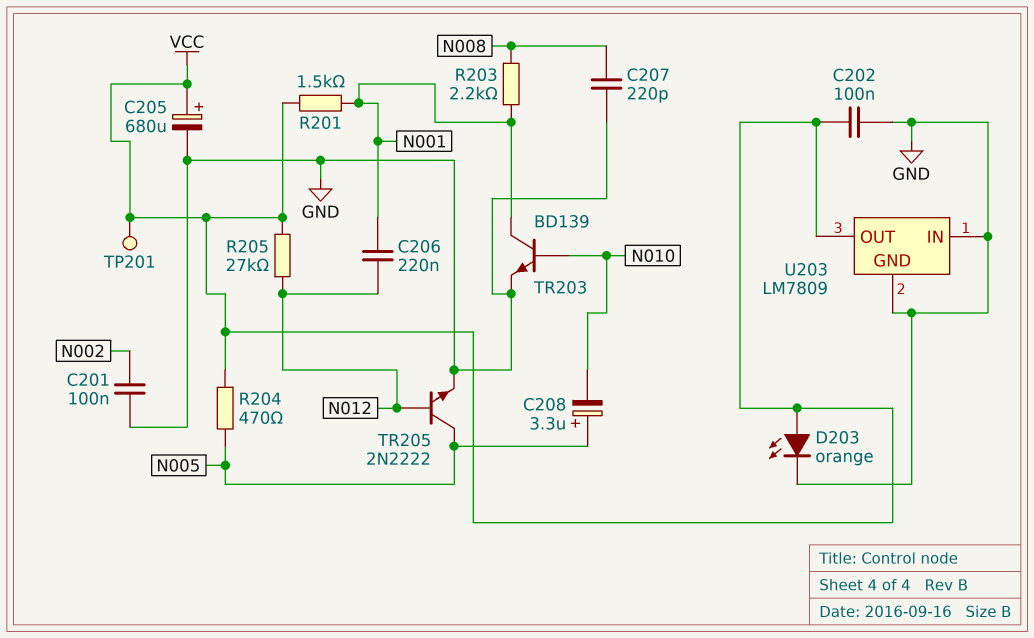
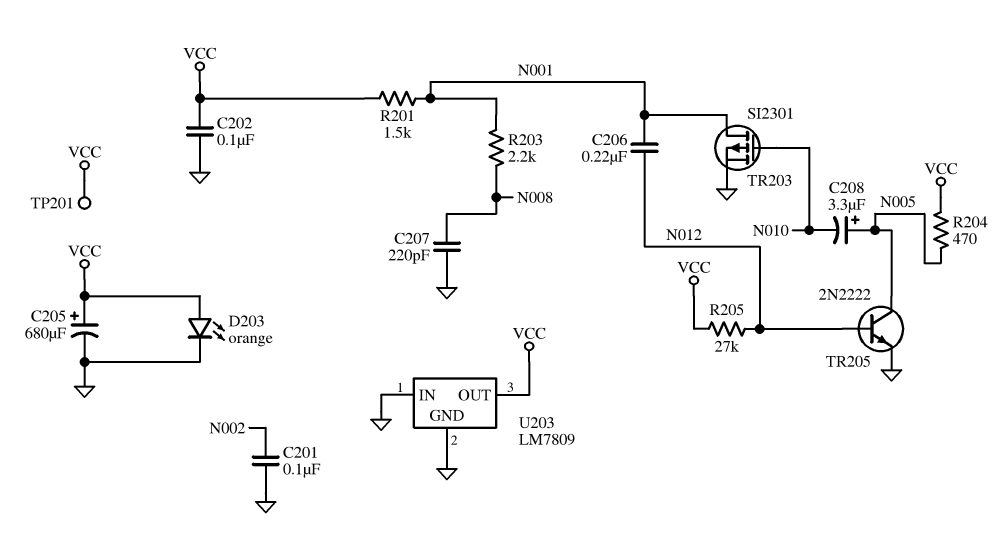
TR203: NPN BD139 (B N010, C N001, E GND) -> PMOS SI2301 (G N010, D N001, S GND)

